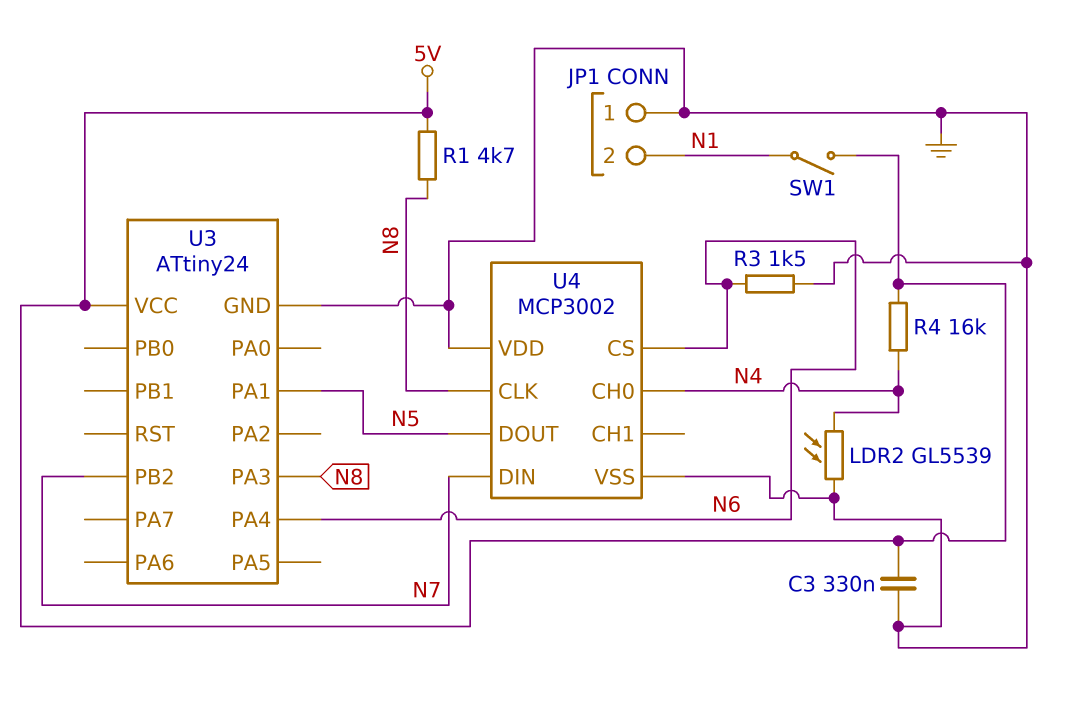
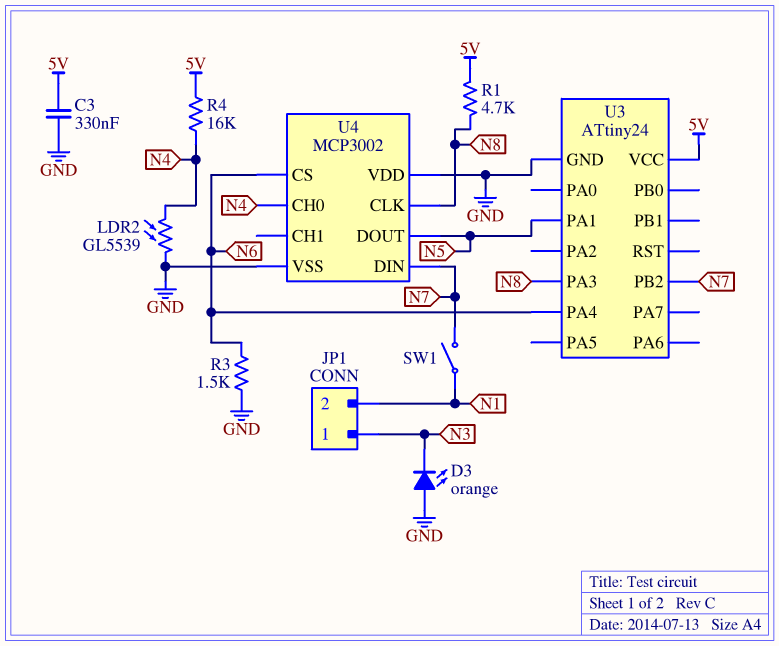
D3: none -> LED orange (A GND, K N3)
JP1 pin 1: GND -> N3
SW1: switch (5V, N1) -> switch (N1, N7)

